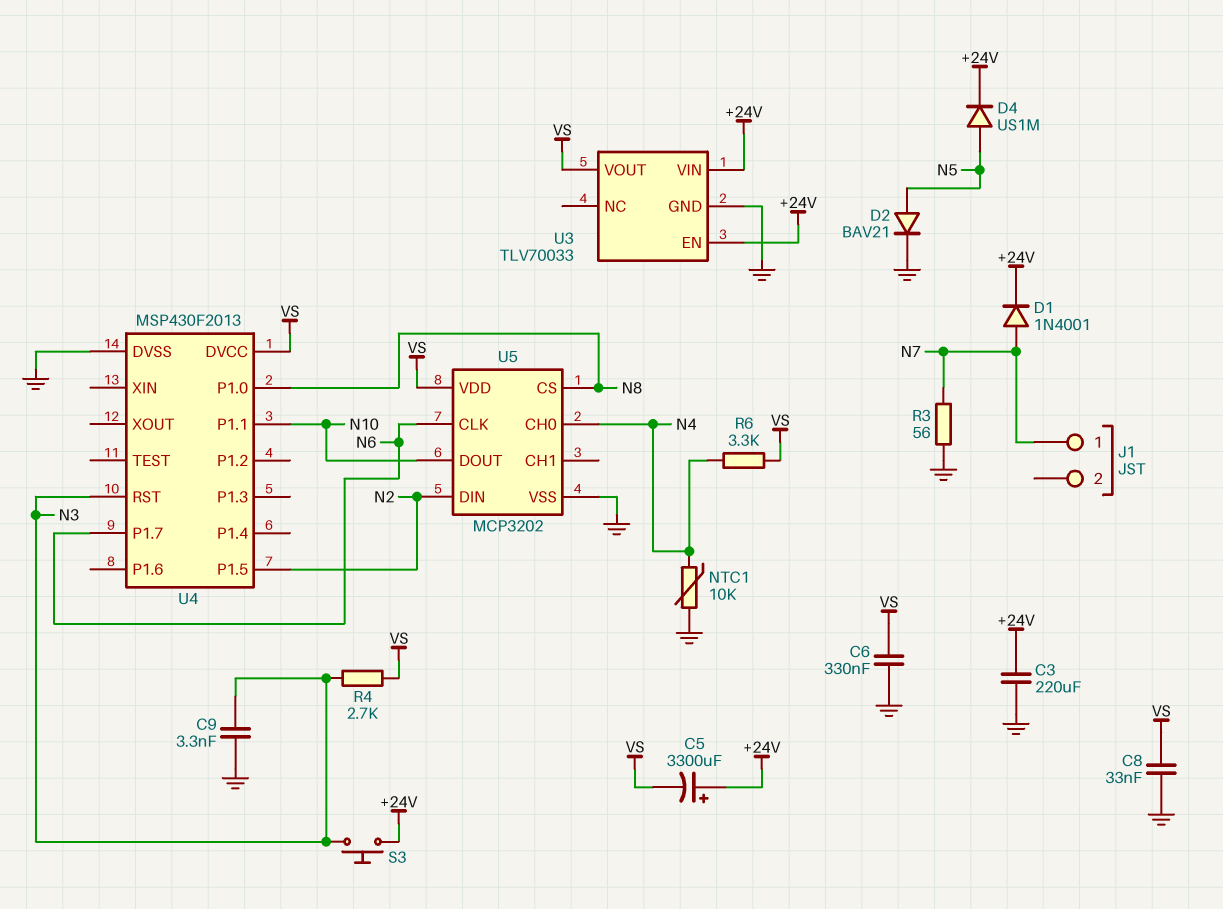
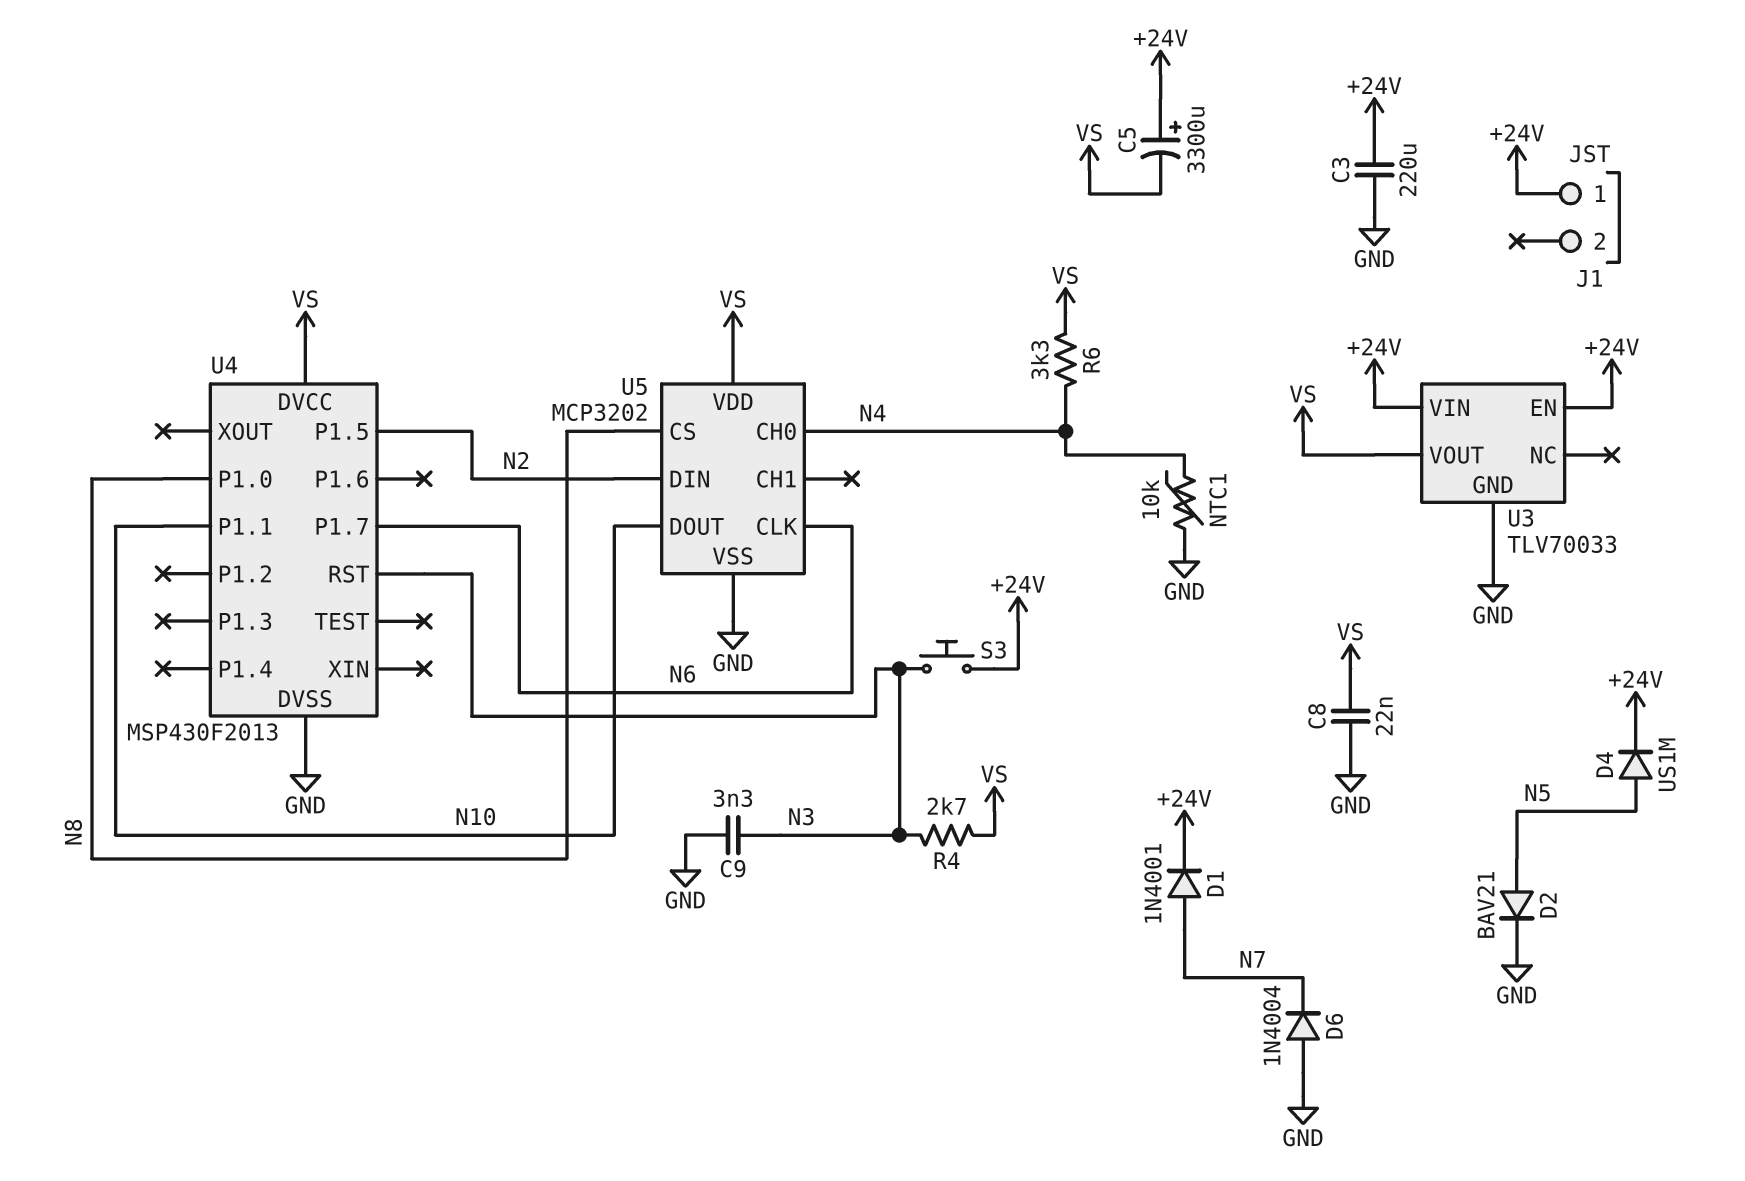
C6: 330nF (GND, VS) -> none
C8: 33nF (GND, VS) -> 22nF (GND, VS)
D6: none -> diode 1N4004 (A GND, K N7)
J1 pin 1: N7 -> +24V
R3: 56 (GND, N7) -> none

